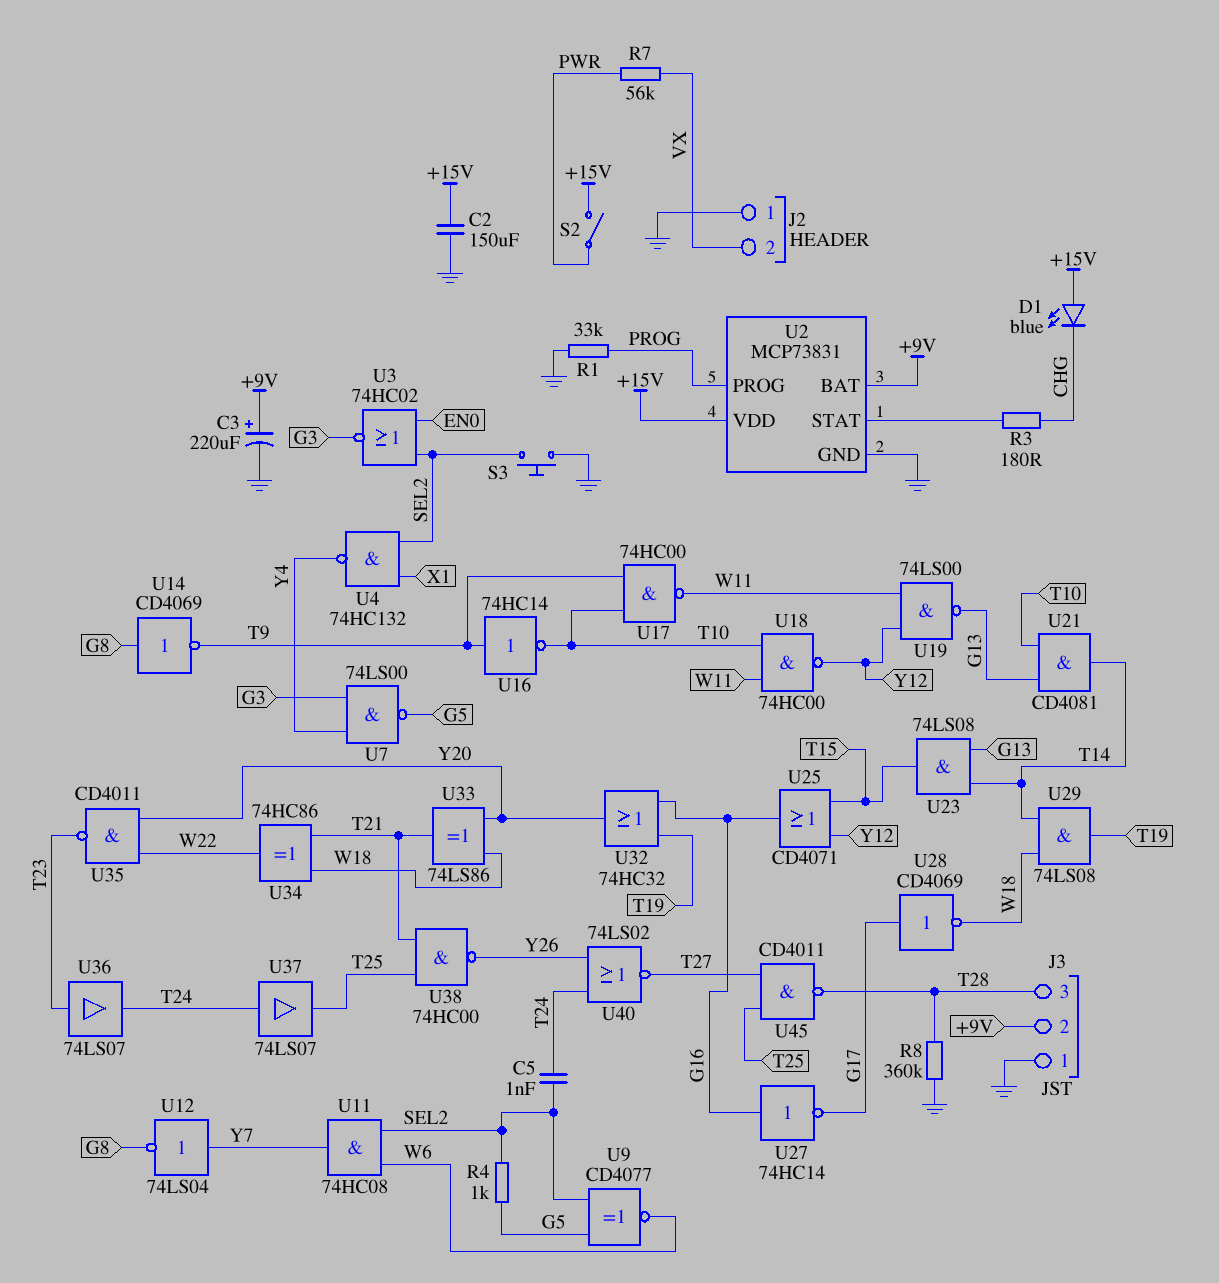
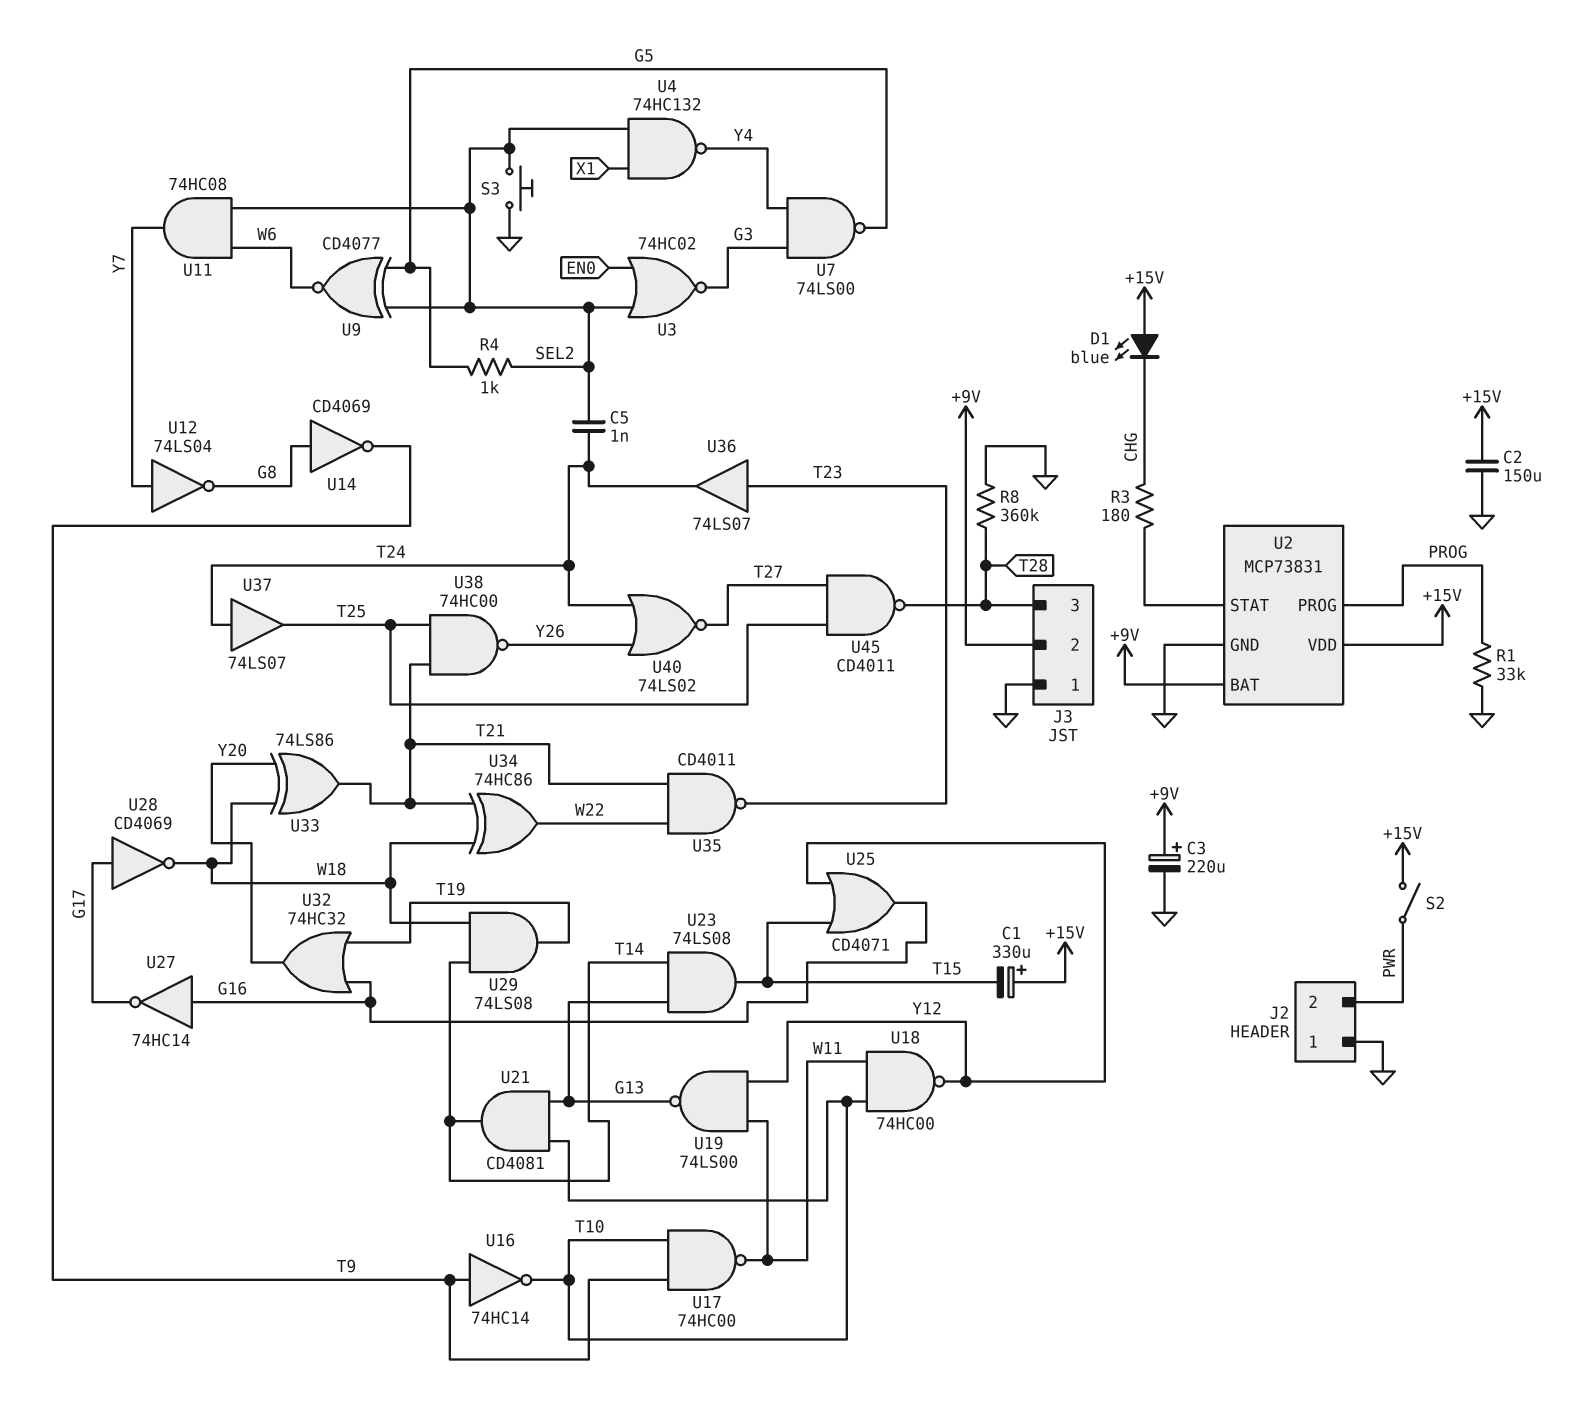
C1: none -> 330uF (plus +15V, minus T15)
J2 pin 2: VX -> PWR
R7: 56k (PWR, VX) -> none
U35: NAND CD4011 (in W22, in Y20, out T23) -> NAND CD4011 (in T21, in W22, out T23)

